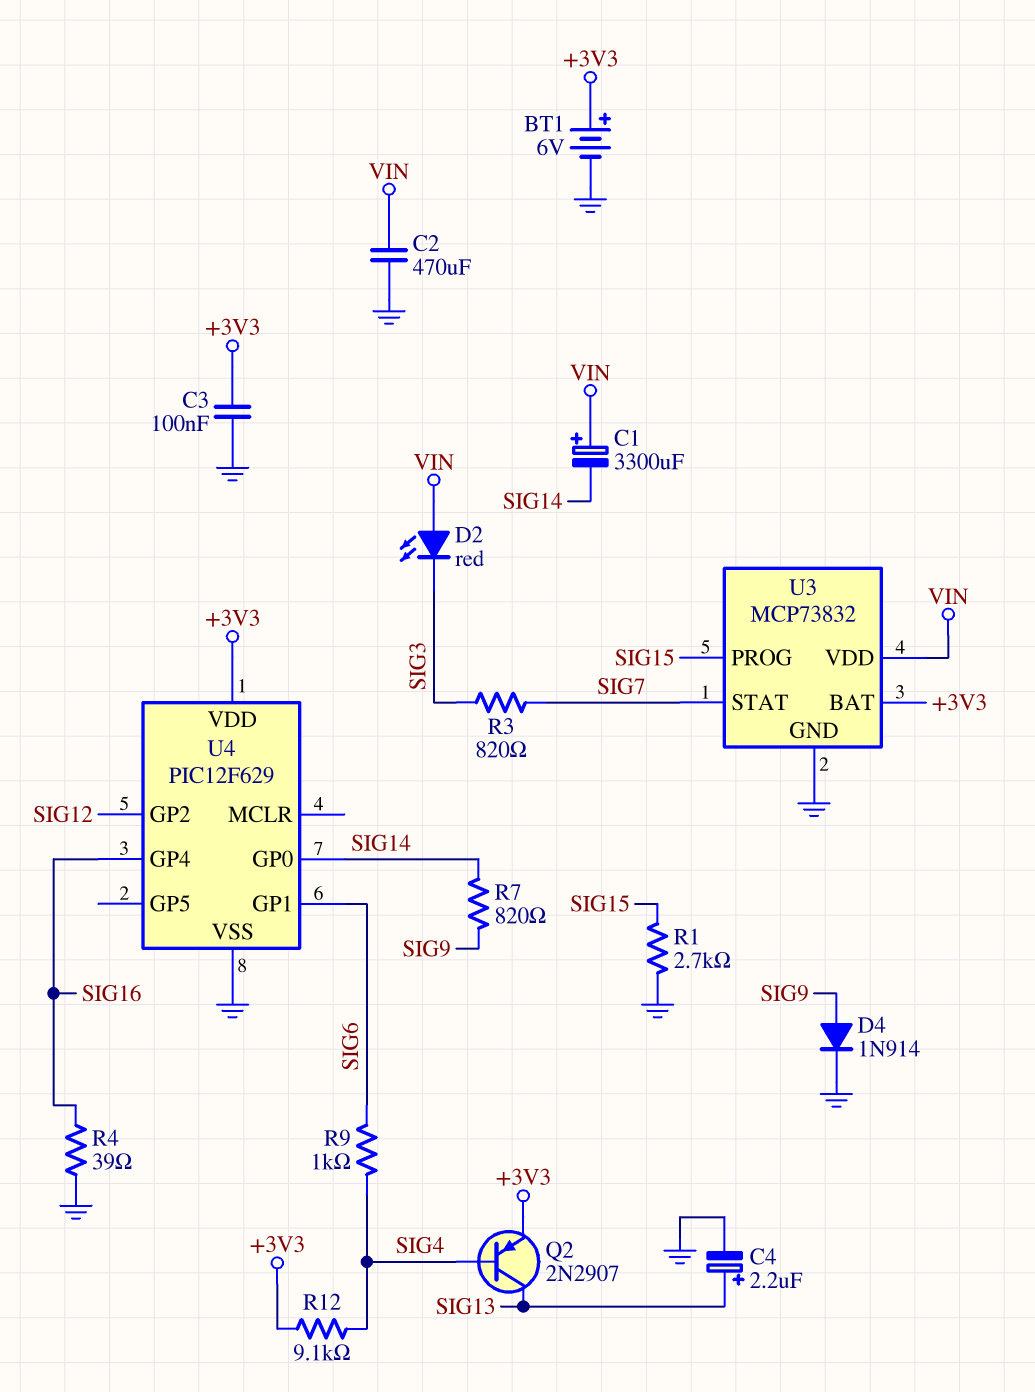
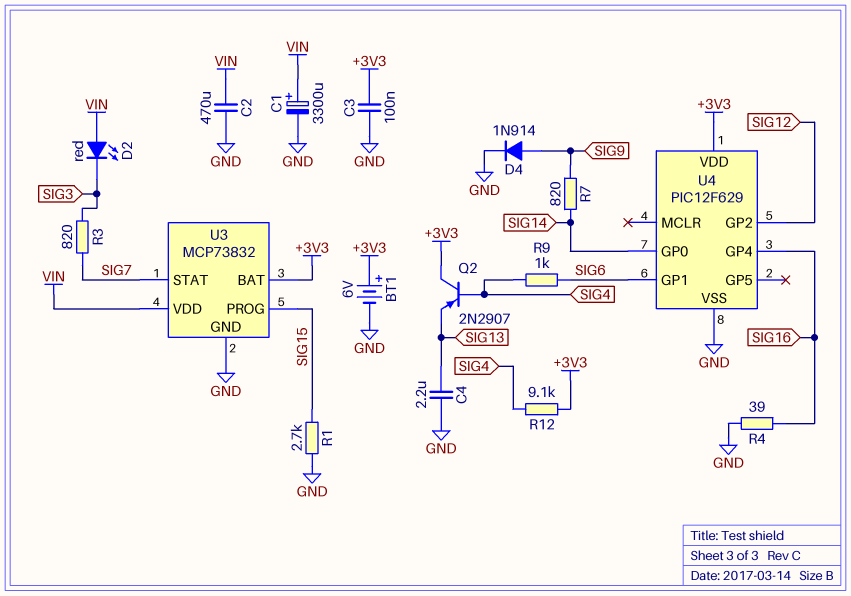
C1: 3300uF (plus VIN, minus SIG14) -> 3300uF (plus VIN, minus GND)
C4: 2.2uF (plus SIG13, minus GND) -> 2.2uF (GND, SIG13)
Q2: PNP 2N2907 (B SIG4, C SIG13, E +3V3) -> PNP 2N2907 (B SIG4, C +3V3, E SIG13)

